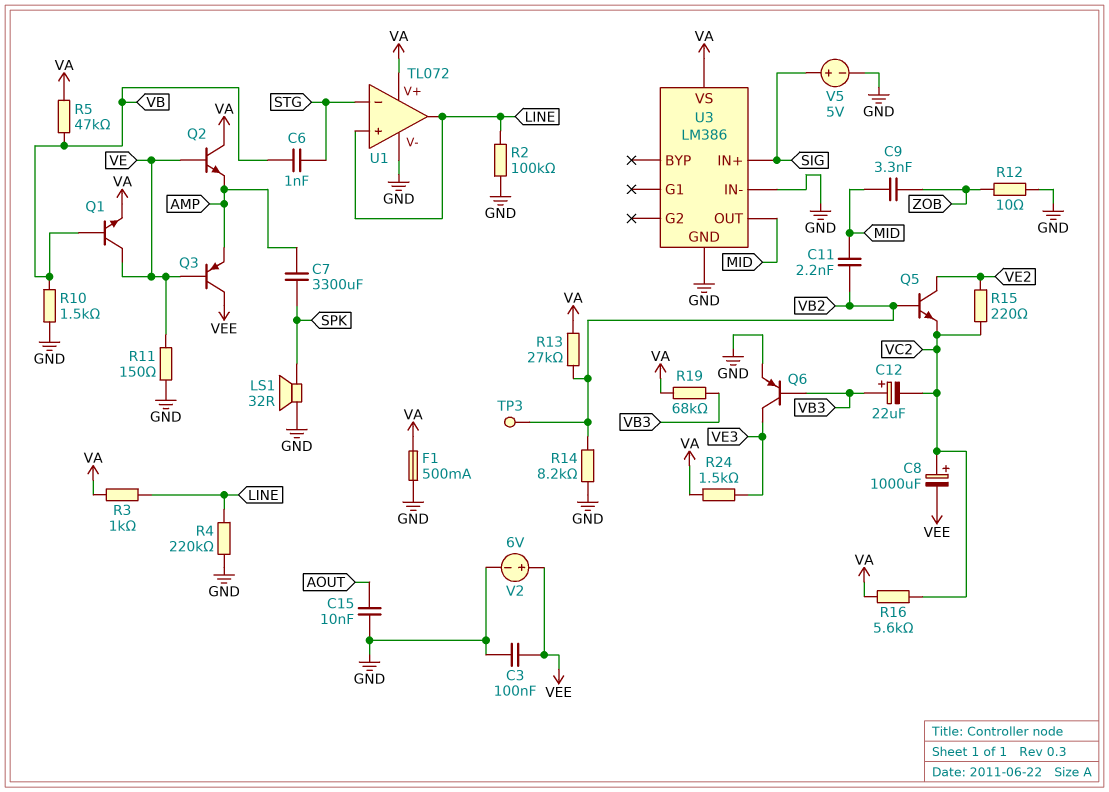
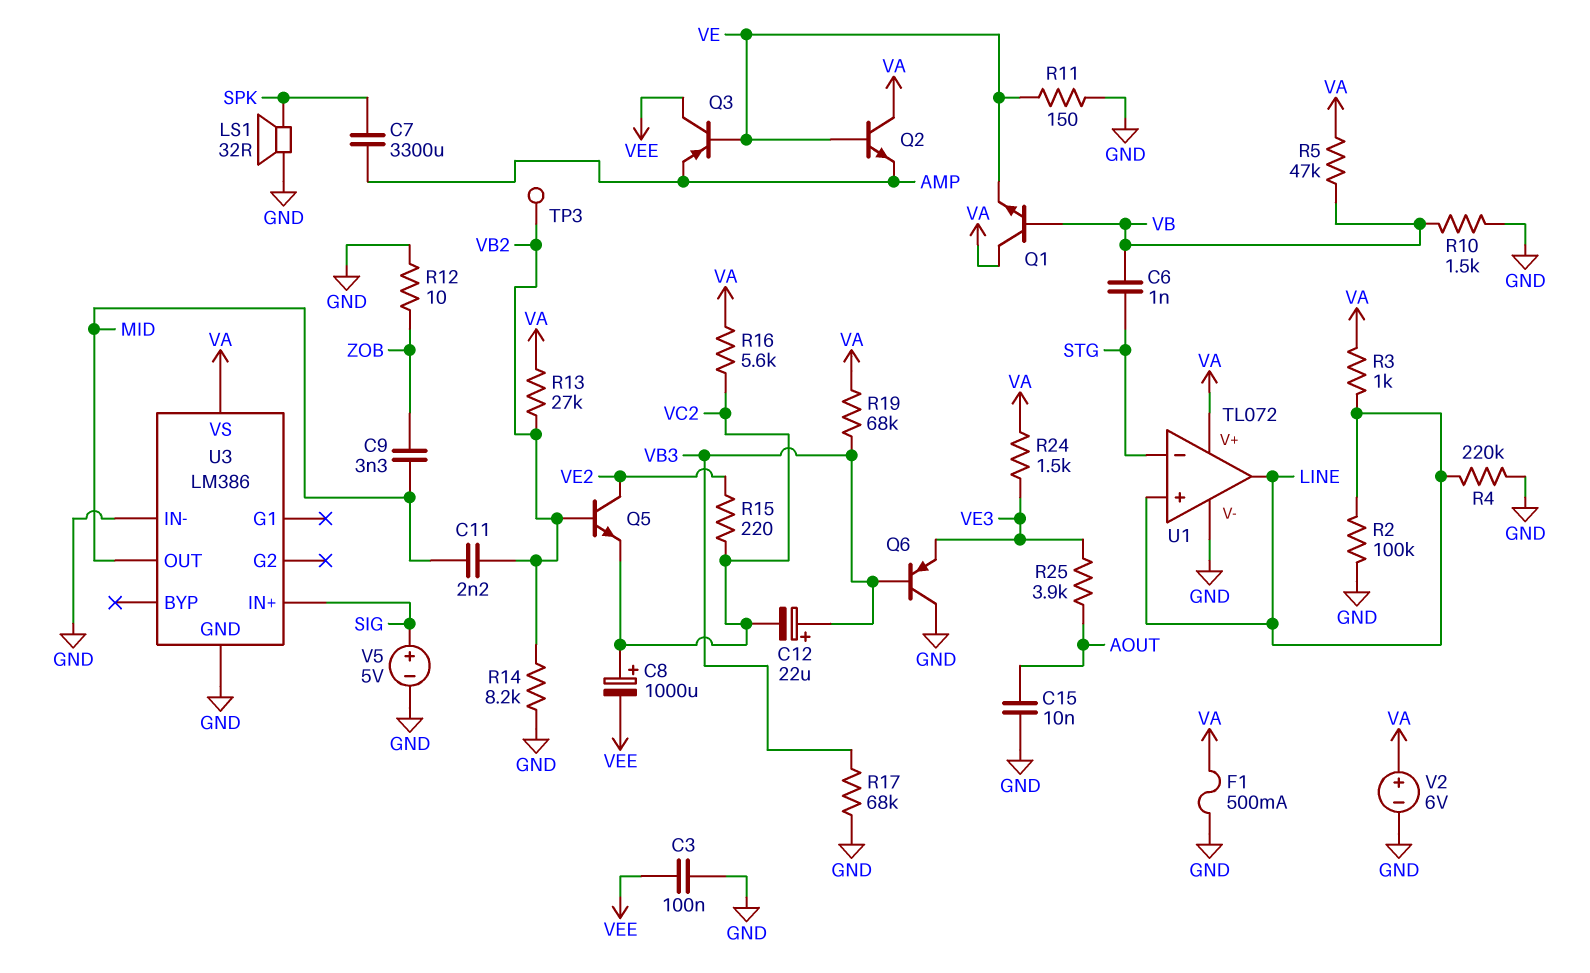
Q1: NPN (B VB, C VE, E VA) -> NPN (B VB, C VA, E VE)
Q6: PNP (B VB3, C VE3, E GND) -> PNP (B VB3, C GND, E VE3)
R17: none -> 68k (GND, VB3)
R25: none -> 3.9k (AOUT, VE3)
V2: 6V (plus VEE, minus GND) -> 6V (plus VA, minus GND)

